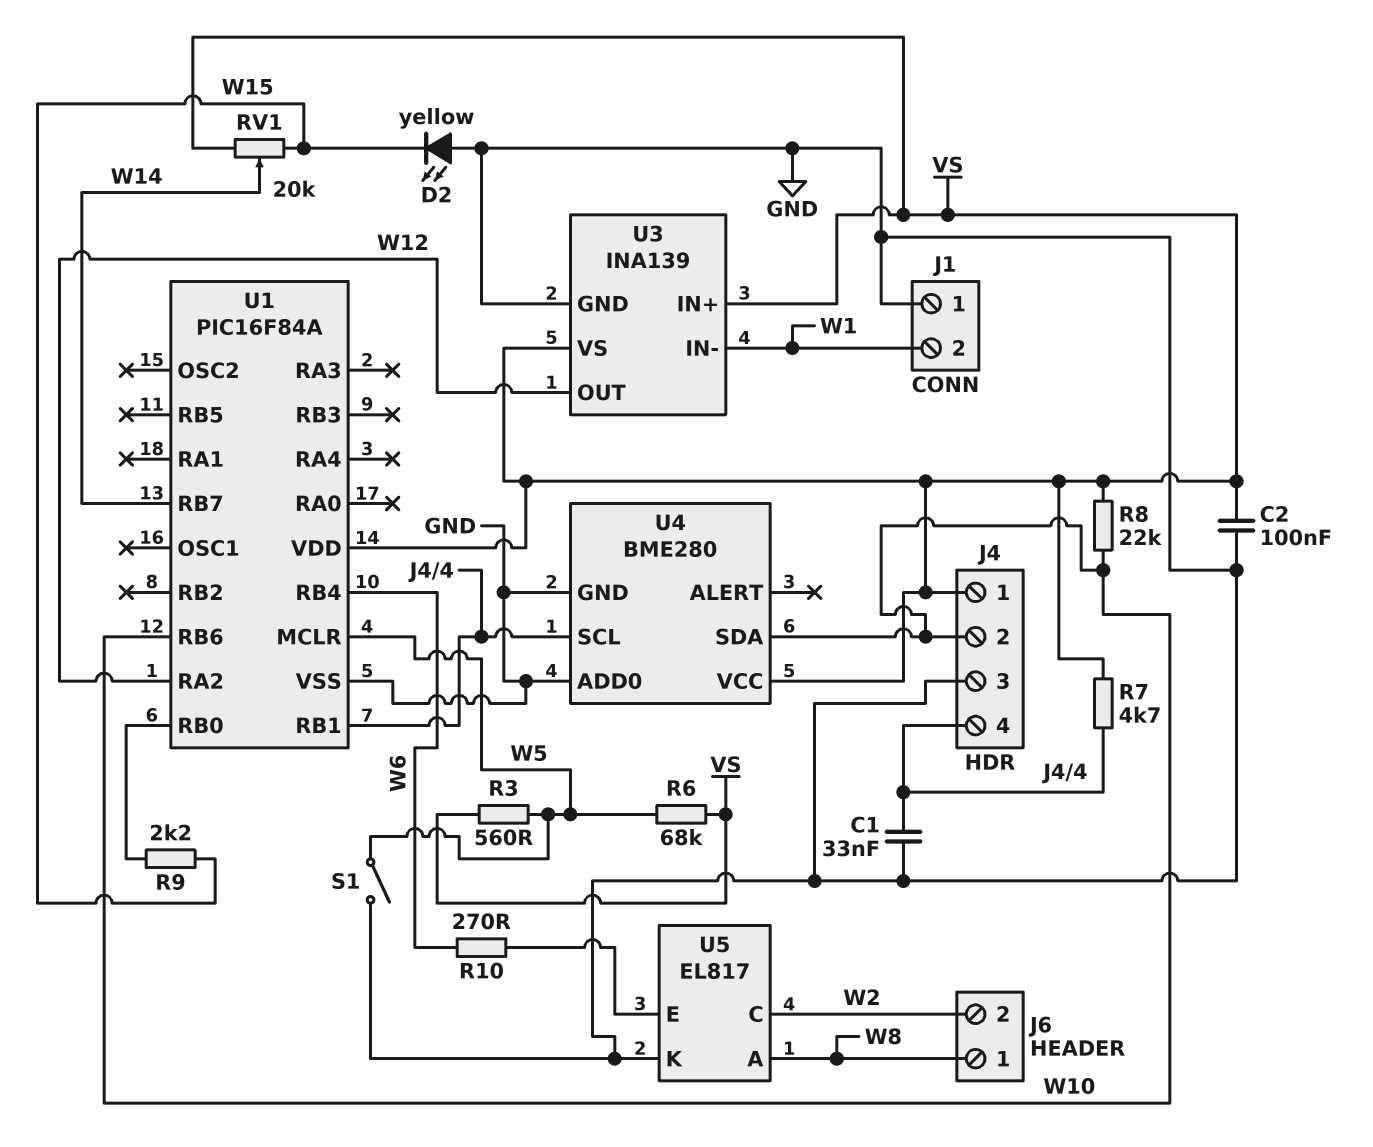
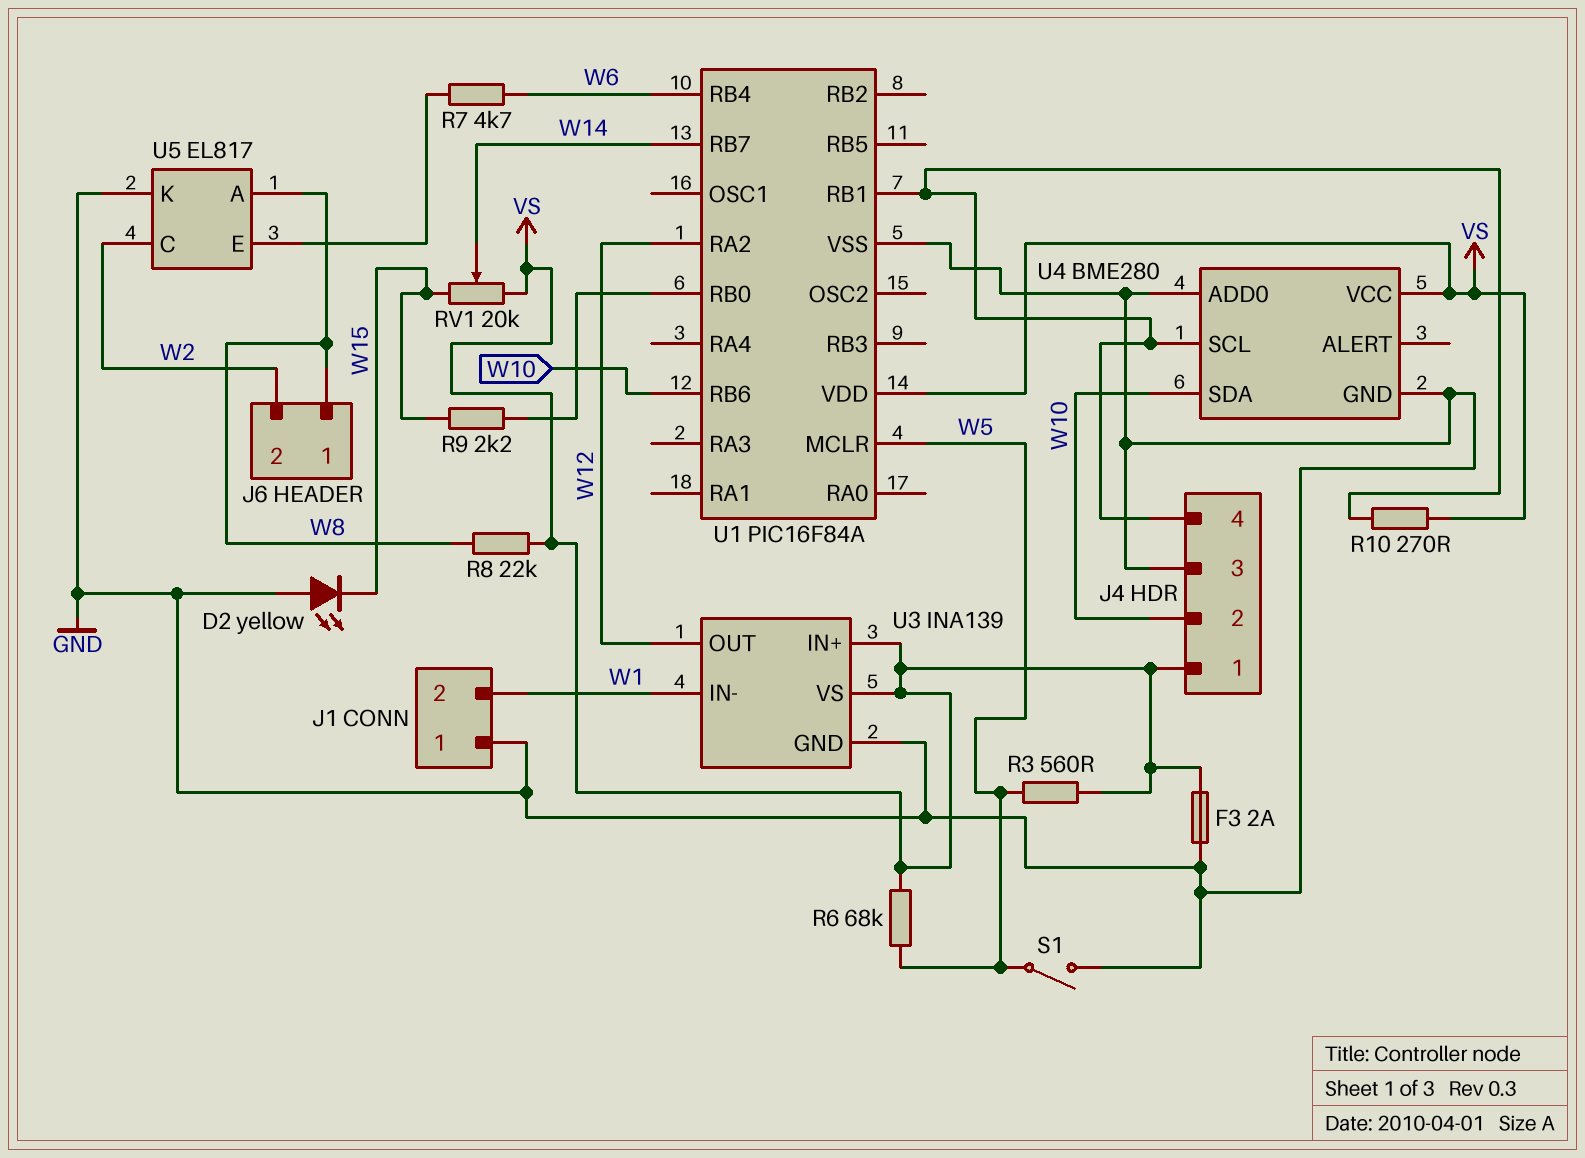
C1: 33nF (GND, J4/4) -> none
C2: 100nF (GND, VS) -> none
F3: none -> 2A (GND, VS)
R7: 4.7k (J4/4, VS) -> 4.7k (U5/E, W6)
R8: 22k (VS, W10) -> 22k (VS, W8)
R10: 270 (U5/E, W6) -> 270 (J4/4, VS)

